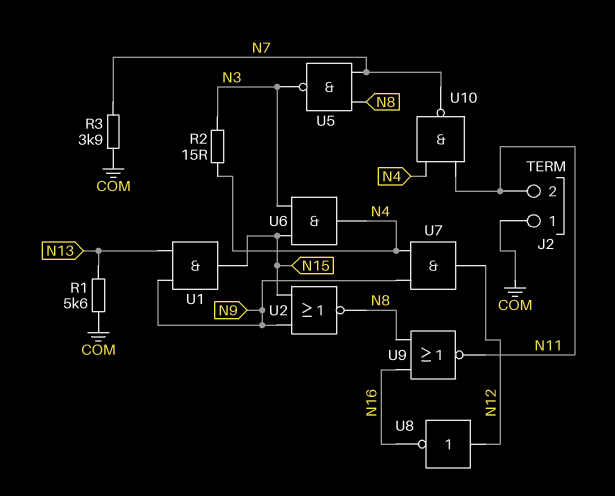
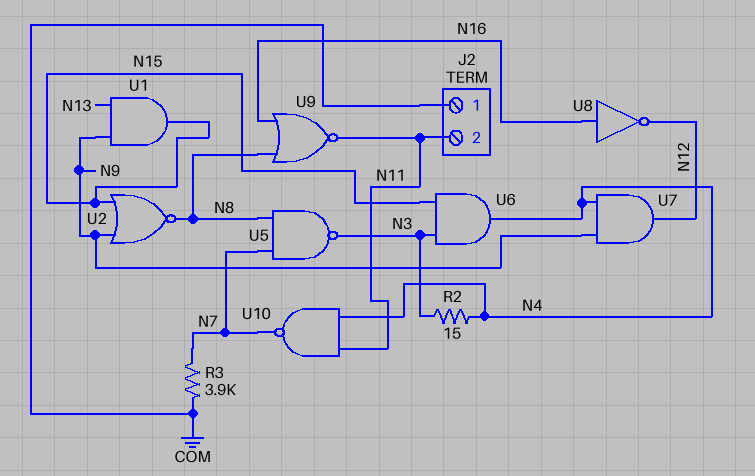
R1: 5.6k (COM, N13) -> none
U8: NOT (in N12, out N16) -> NOT (in N16, out N12)

